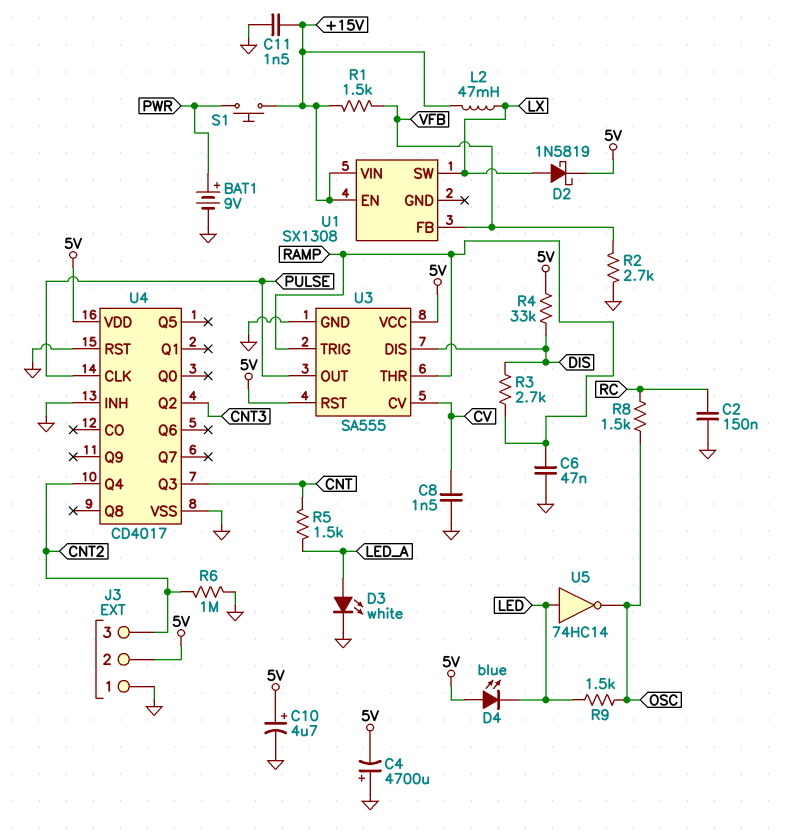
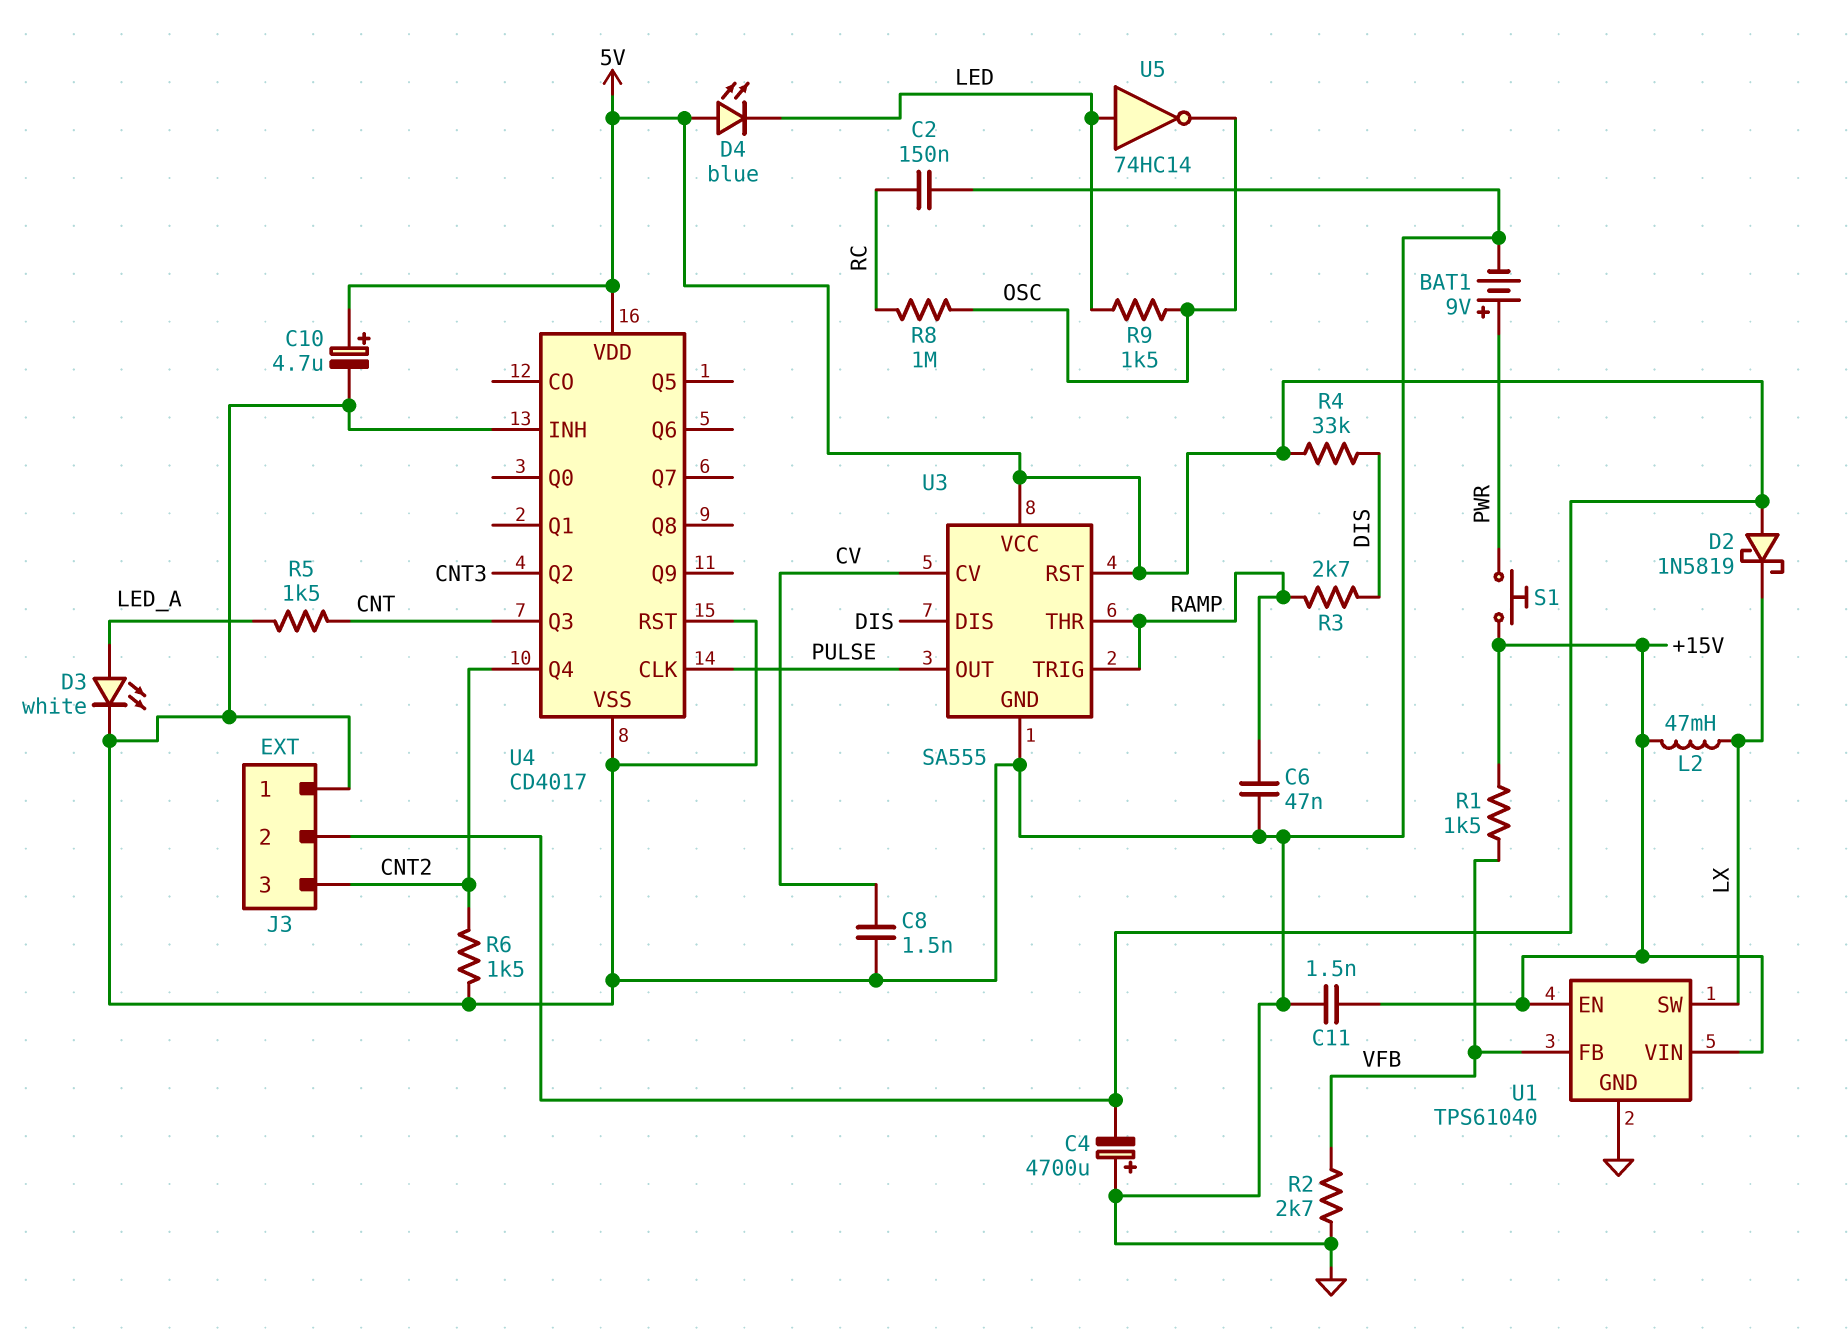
D2: schottky 1N5819 (A LX, K 5V) -> schottky 1N5819 (A 5V, K LX)
R6: 1M (CNT2, GND) -> 1.5k (CNT2, GND)
R8: 1.5k (OSC, RC) -> 1M (OSC, RC)
U1: SX1308 -> TPS61040
U1 pin GND: none -> GND

